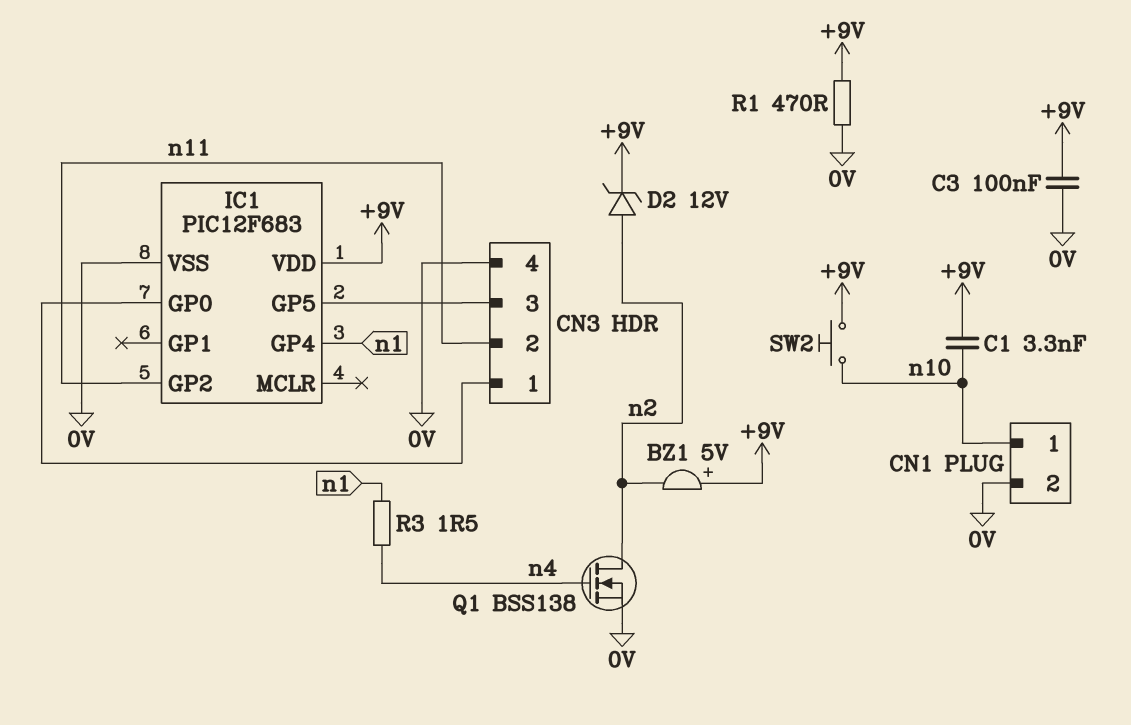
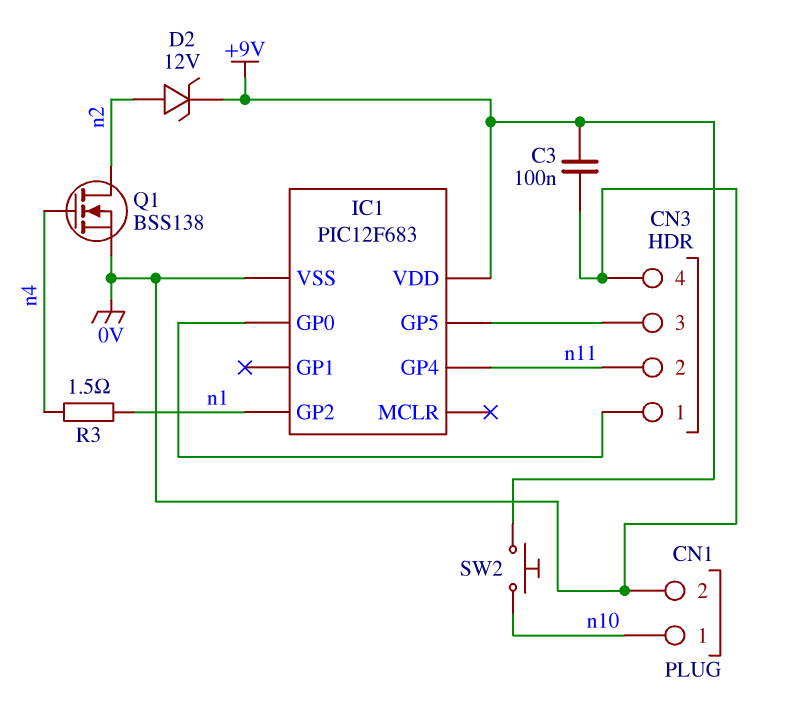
BZ1: buzzer 5V (plus +9V, minus n2) -> none
C1: 3.3nF (+9V, n10) -> none
IC1 pin GP2: n11 -> n1
IC1 pin GP4: n1 -> n11
R1: 470 (+9V, 0V) -> none

